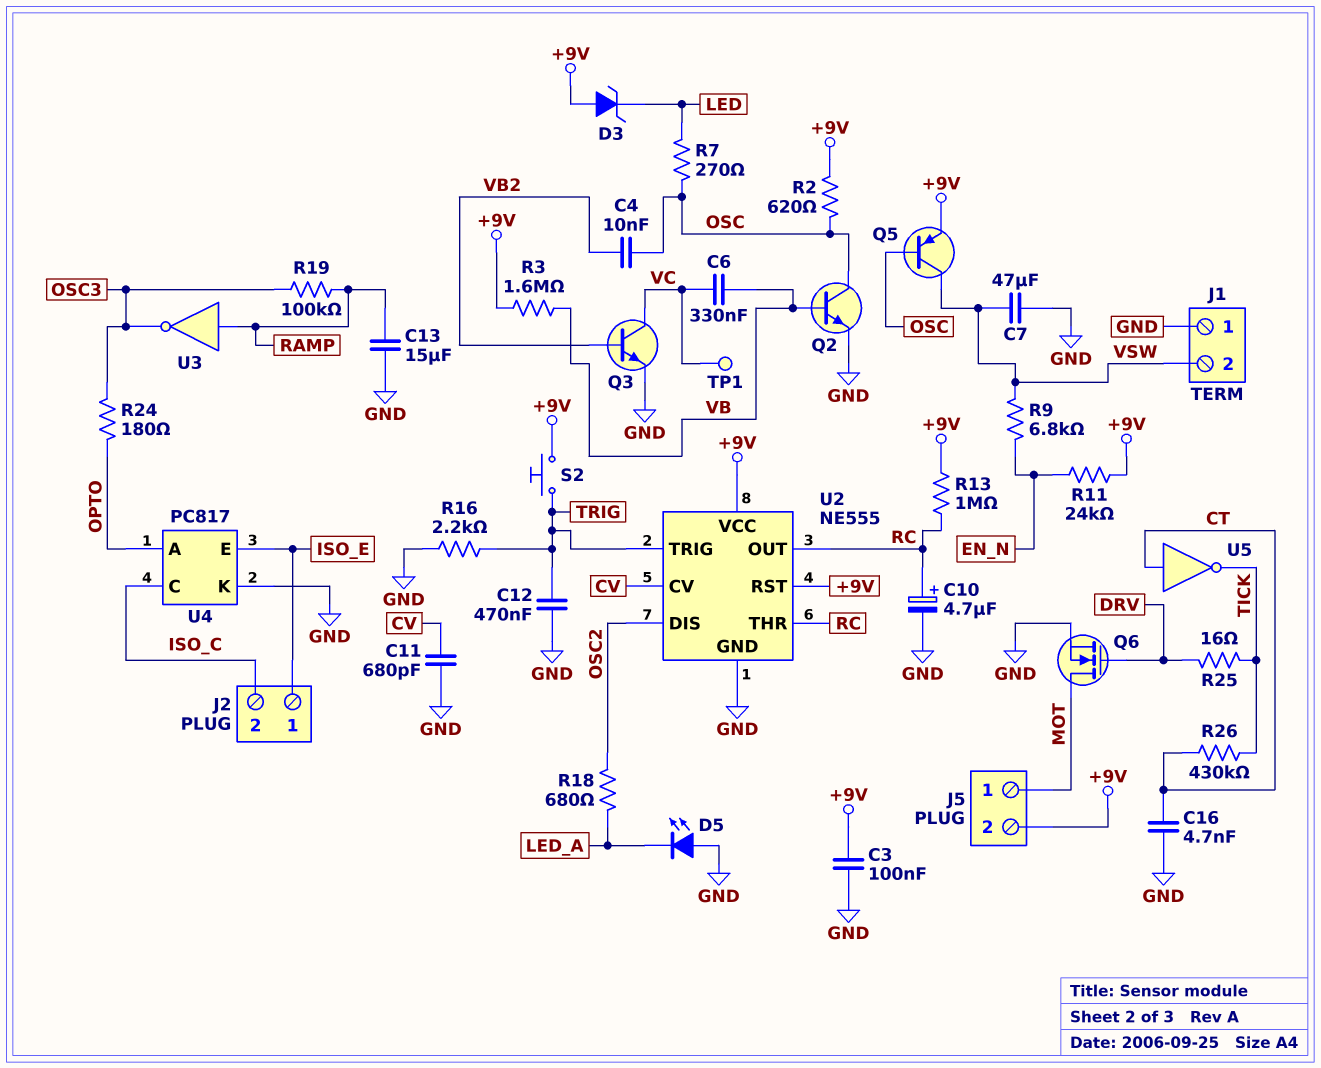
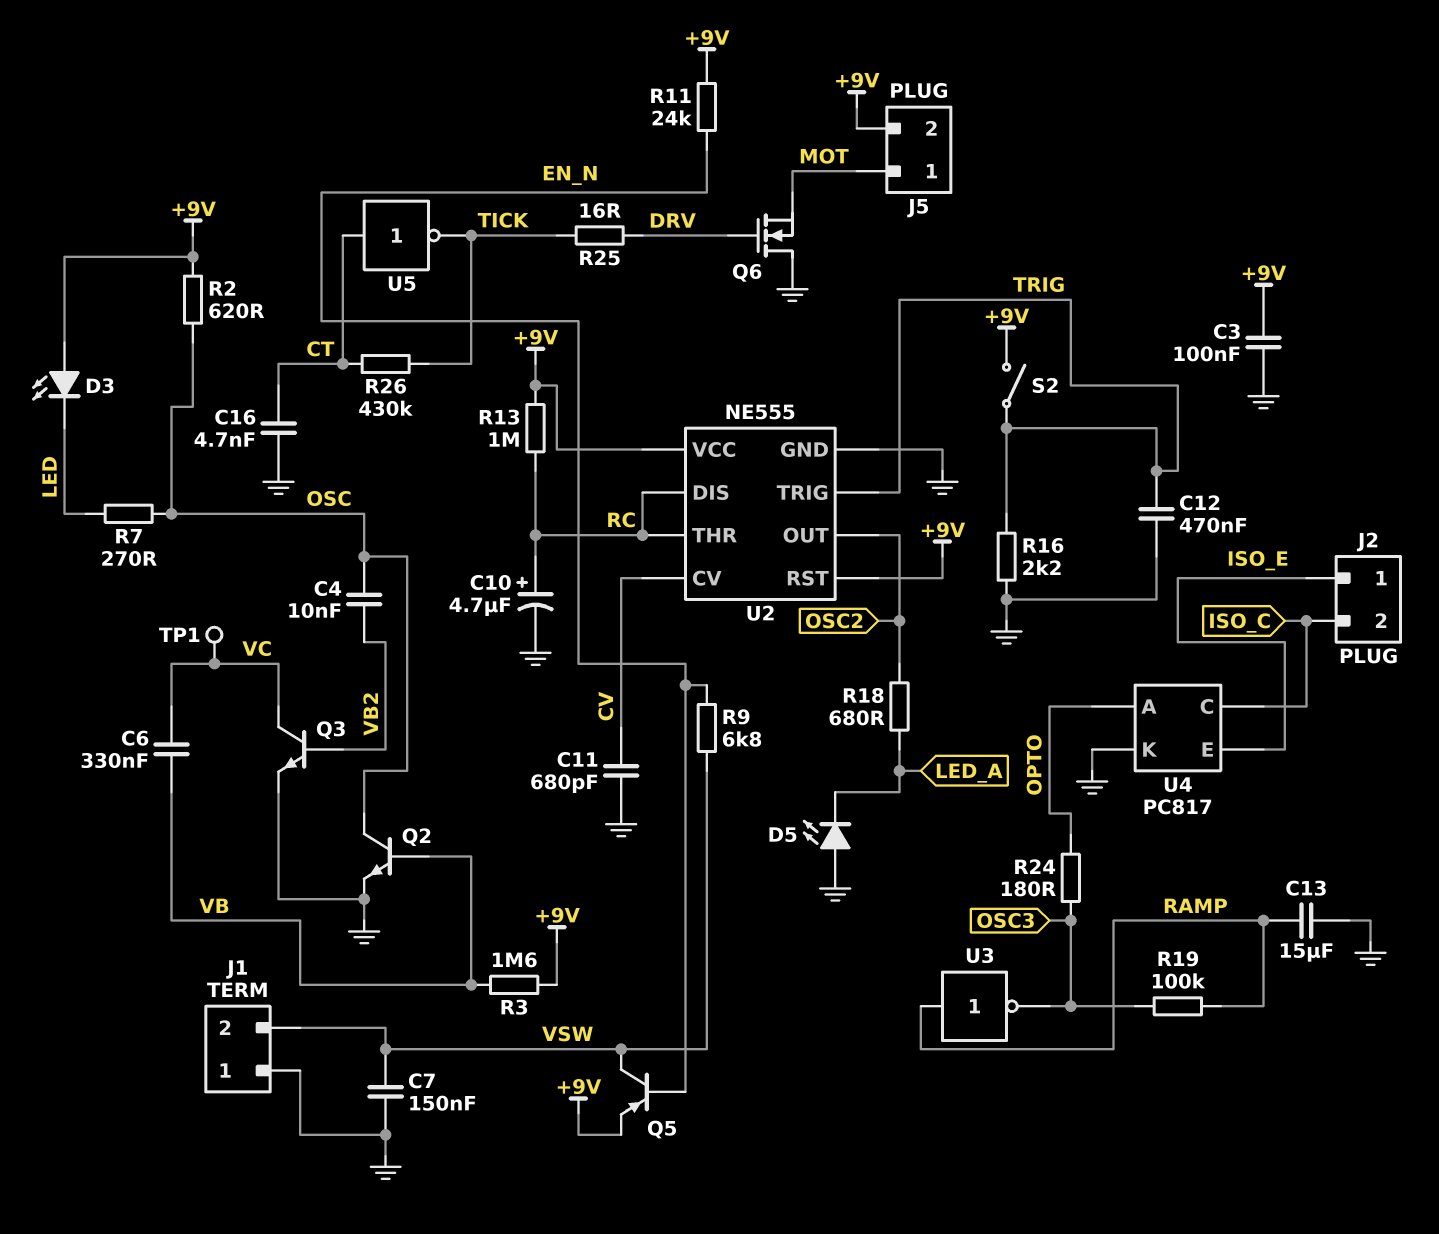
C7: 47uF (GND, VSW) -> 150nF (GND, VSW)
D3: zener (A +9V, K LED) -> LED (A +9V, K LED)
Q5: PNP (B OSC, C VSW, E +9V) -> PNP (B EN_N, C VSW, E +9V)
Q6: NMOS (G DRV, D MOT, S GND) -> NMOS (G DRV, D GND, S MOT)
S2: button (+9V, TRIG) -> switch (+9V, TRIG)
U2 pin DIS: OSC2 -> RC
U2 pin OUT: RC -> OSC2

